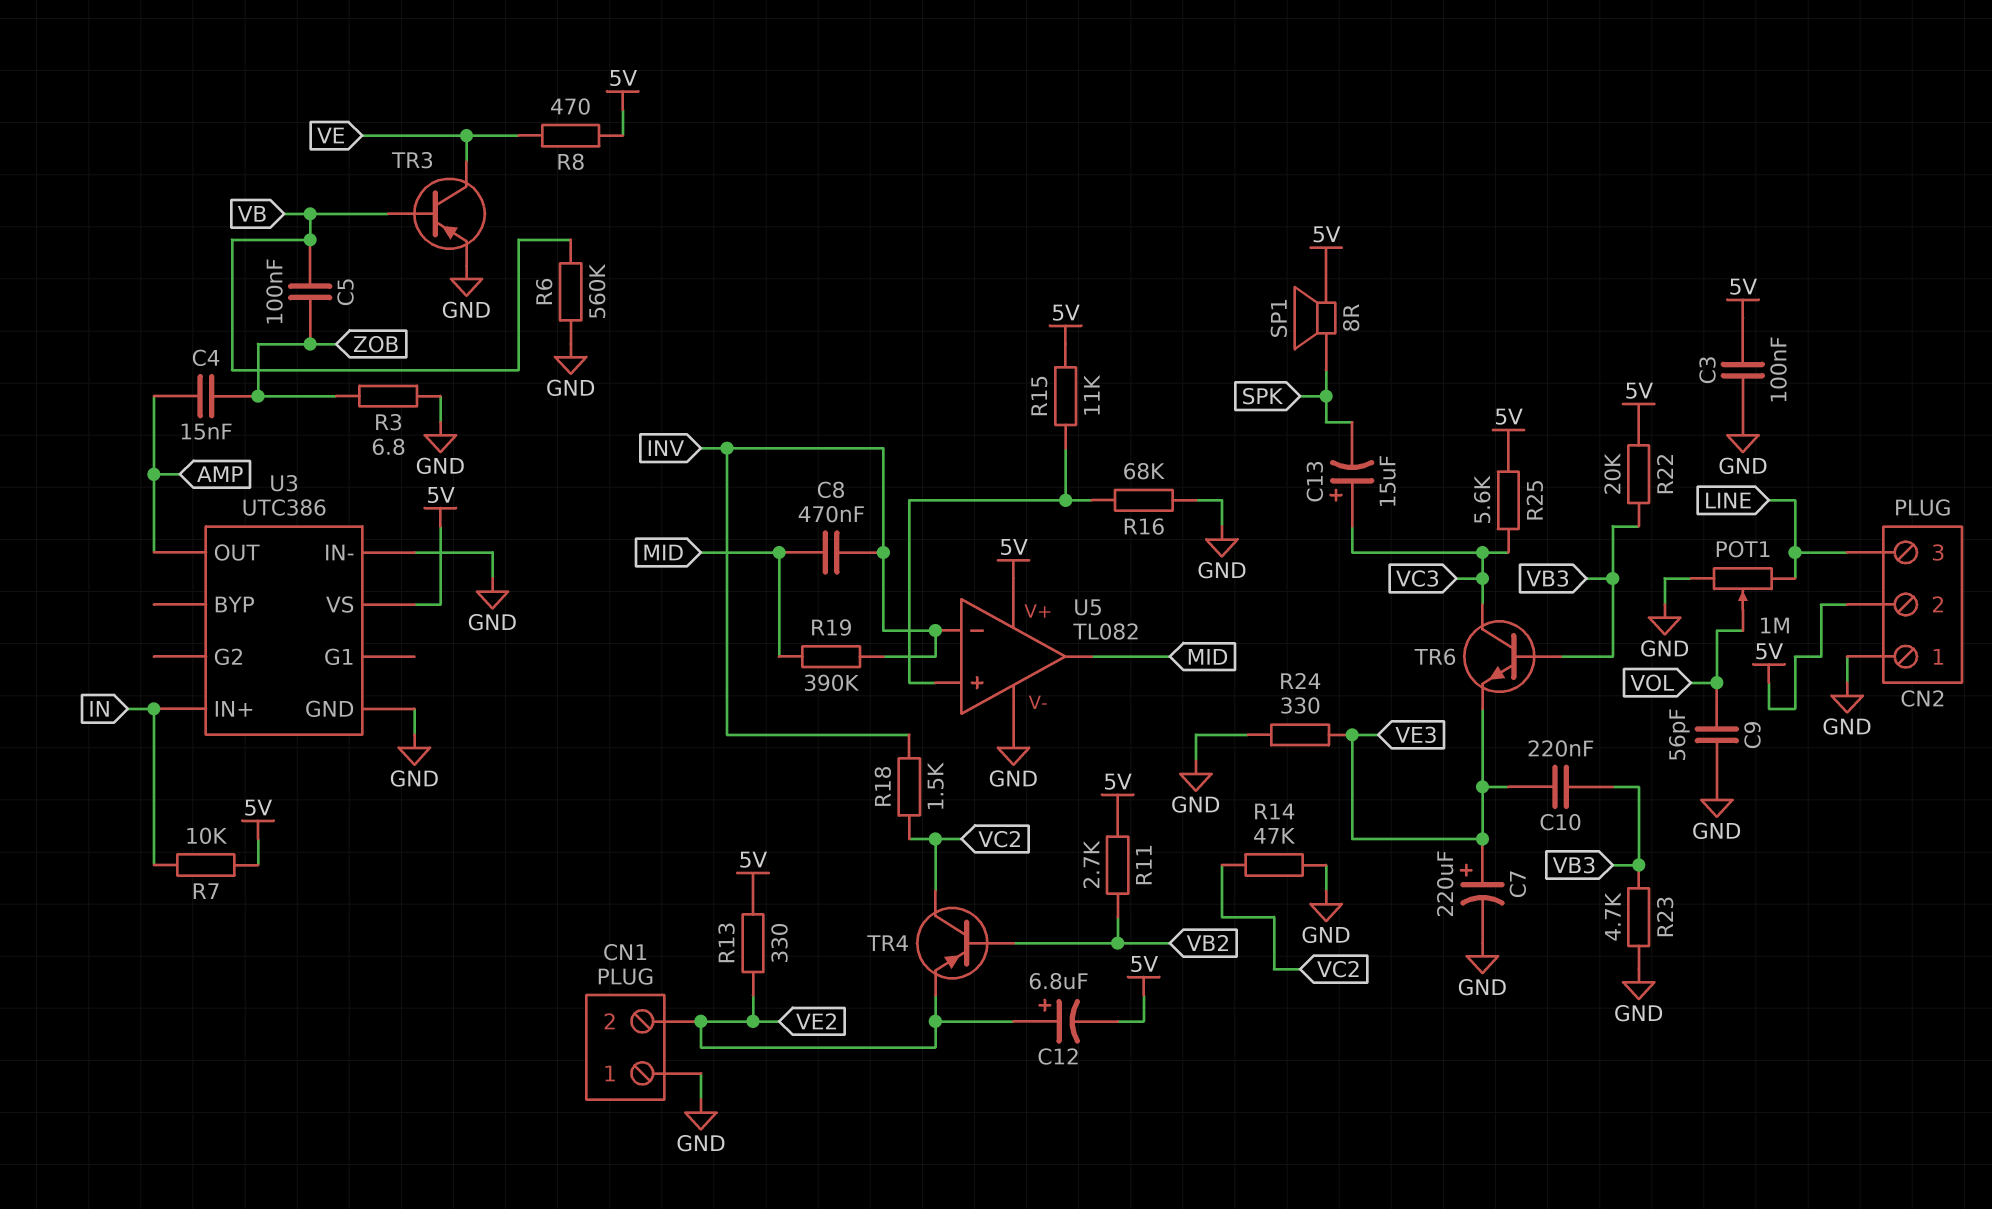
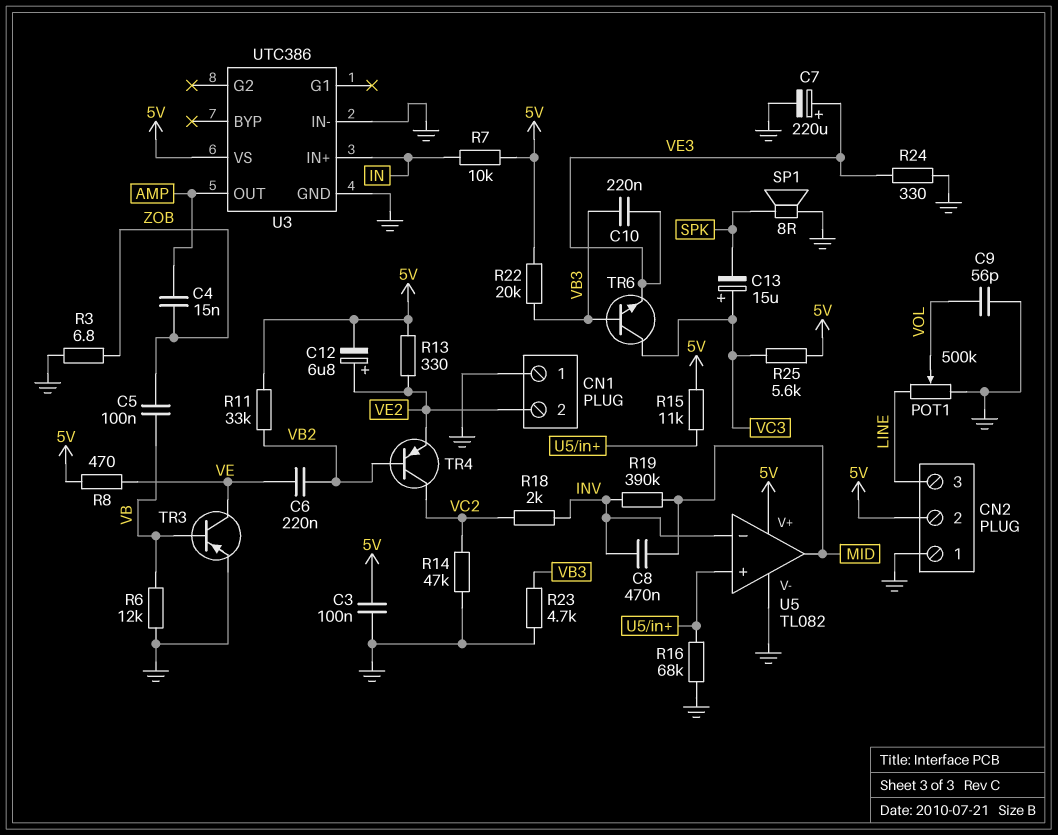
C6: none -> 220nF (VB2, VE)
POT1: 1M (GND, LINE, wiper VOL) -> 500k (GND, LINE, wiper VOL)
R6: 560k (GND, VB) -> 12k (GND, VB)
R11: 2.7k (5V, VB2) -> 33k (5V, VB2)
R18: 1.5k (INV, VC2) -> 2k (INV, VC2)
SP1: speaker 8R (5V, SPK) -> speaker 8R (GND, SPK)

